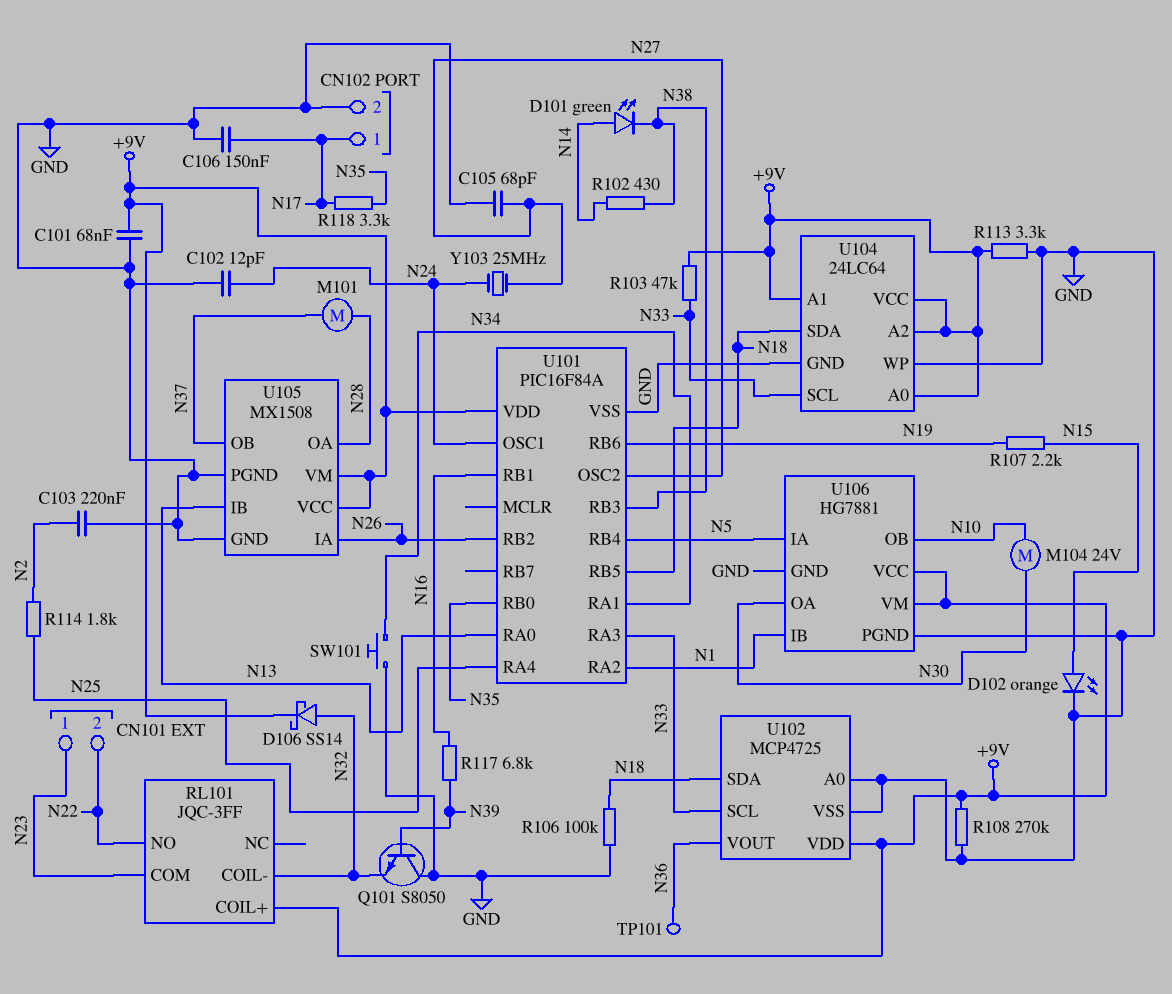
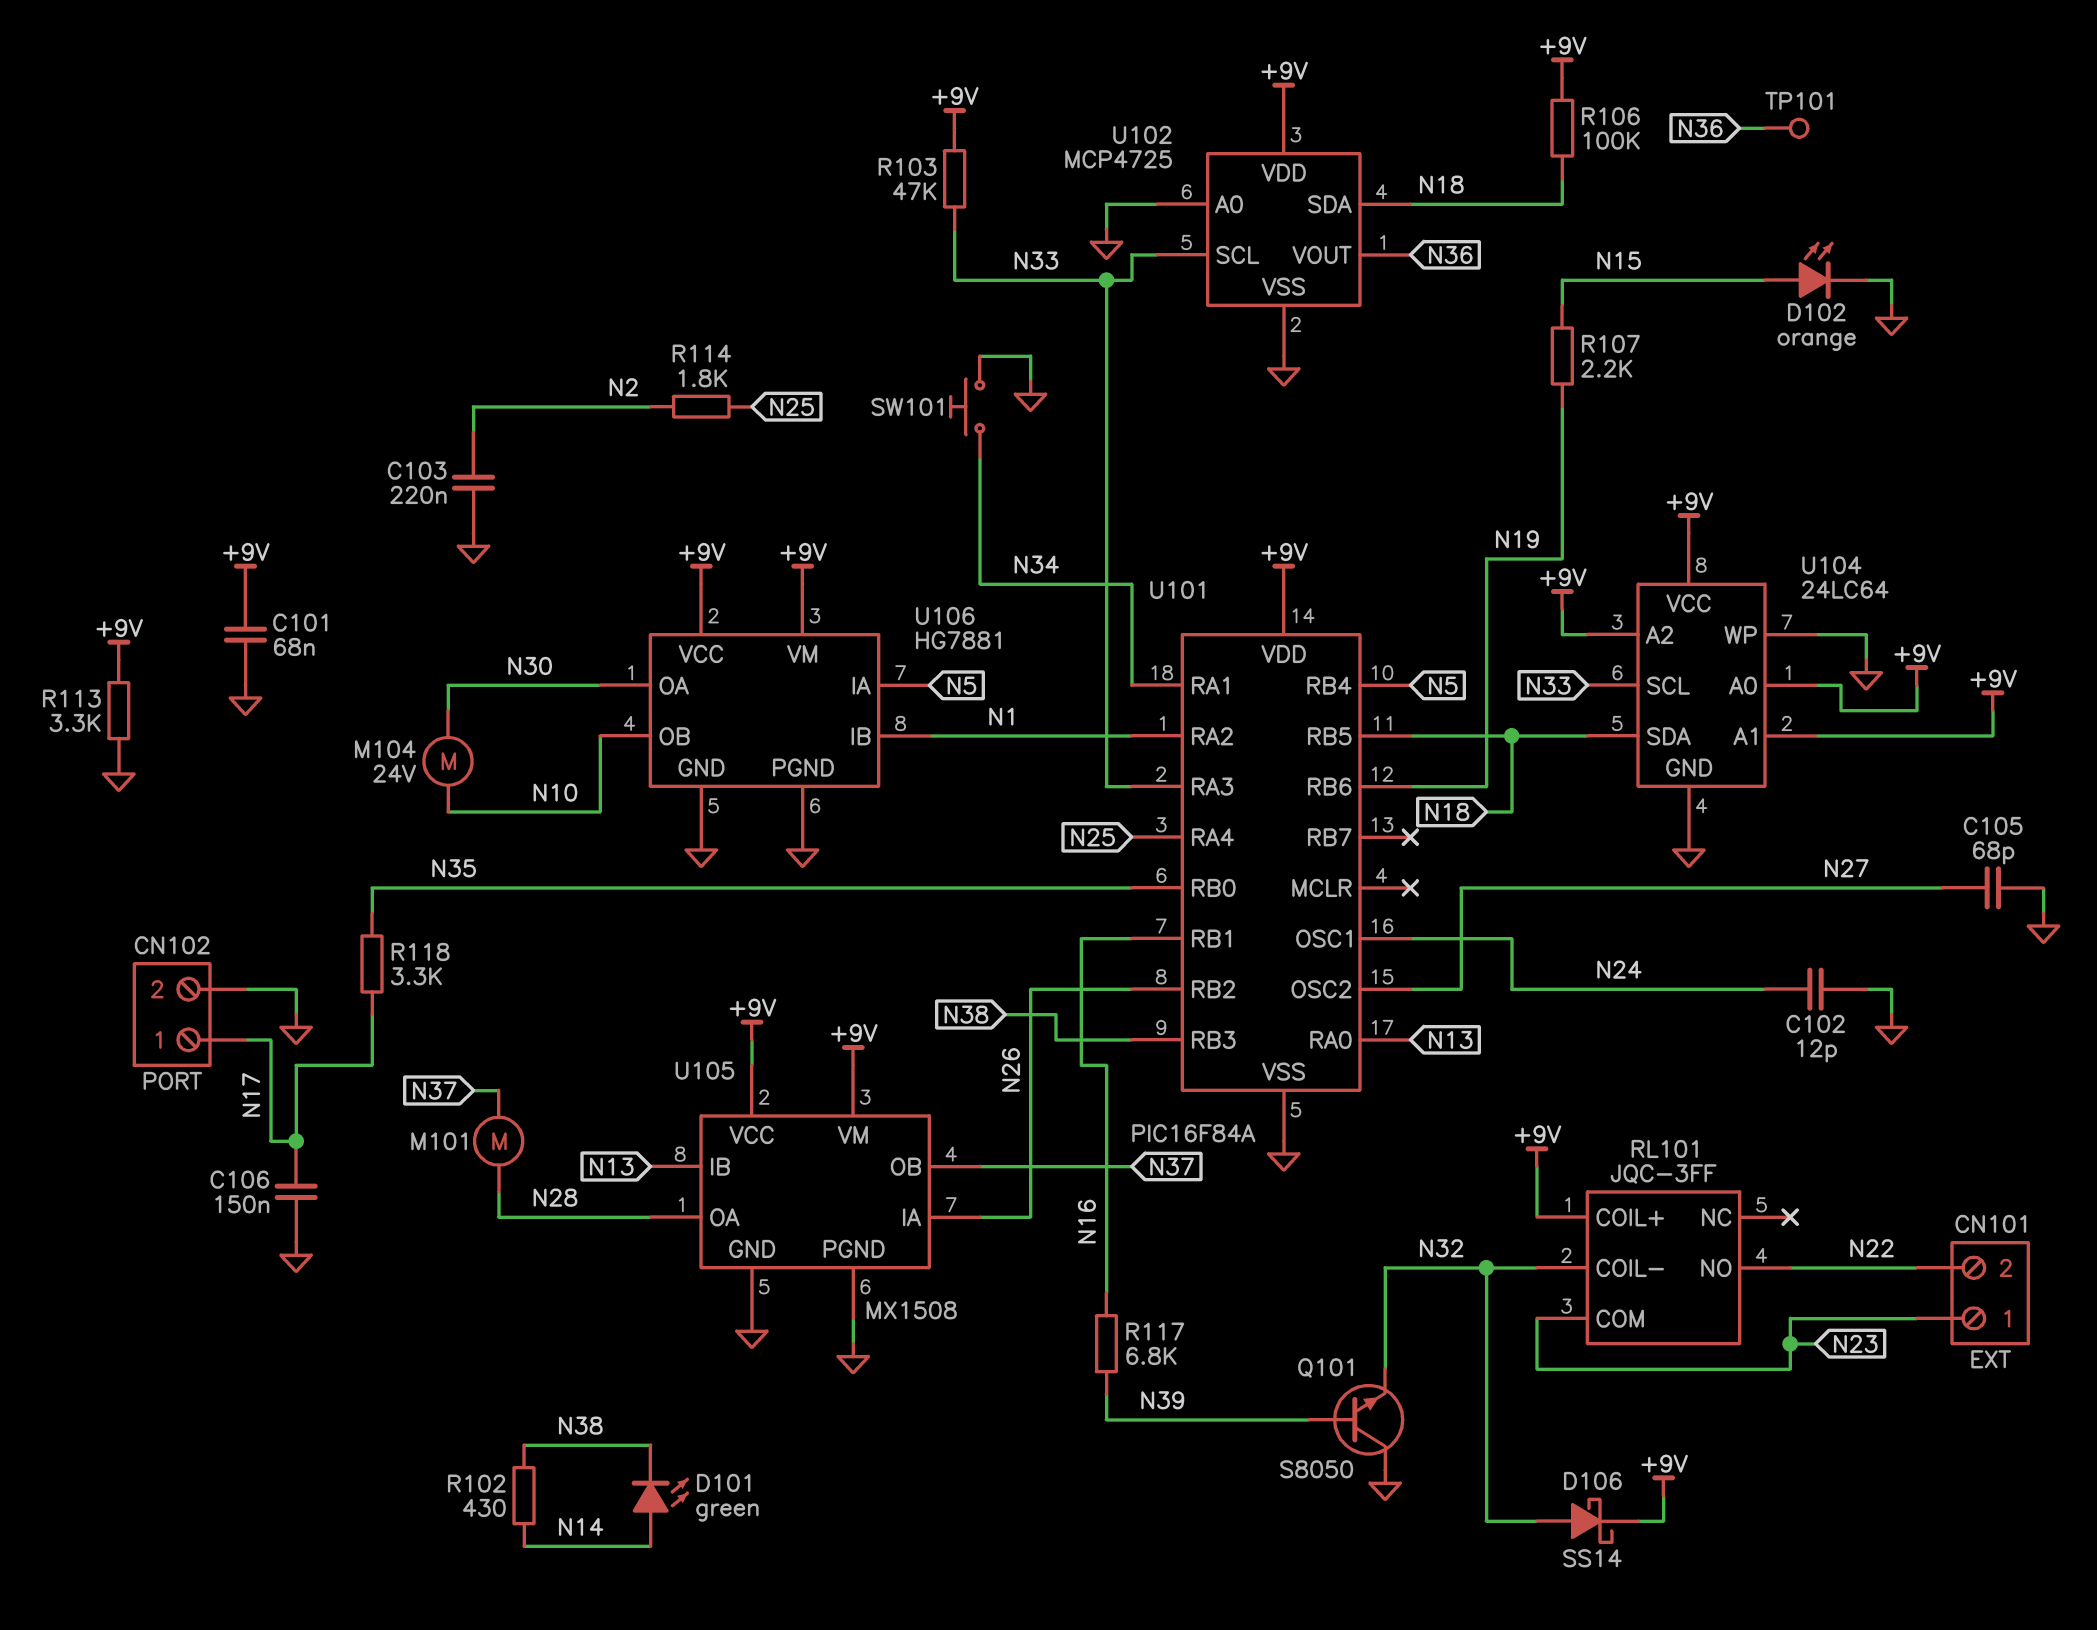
R106: 100k (GND, N18) -> 100k (+9V, N18)
R108: 270k (+9V, GND) -> none
Y103: 25MHz (N24, N27) -> none

